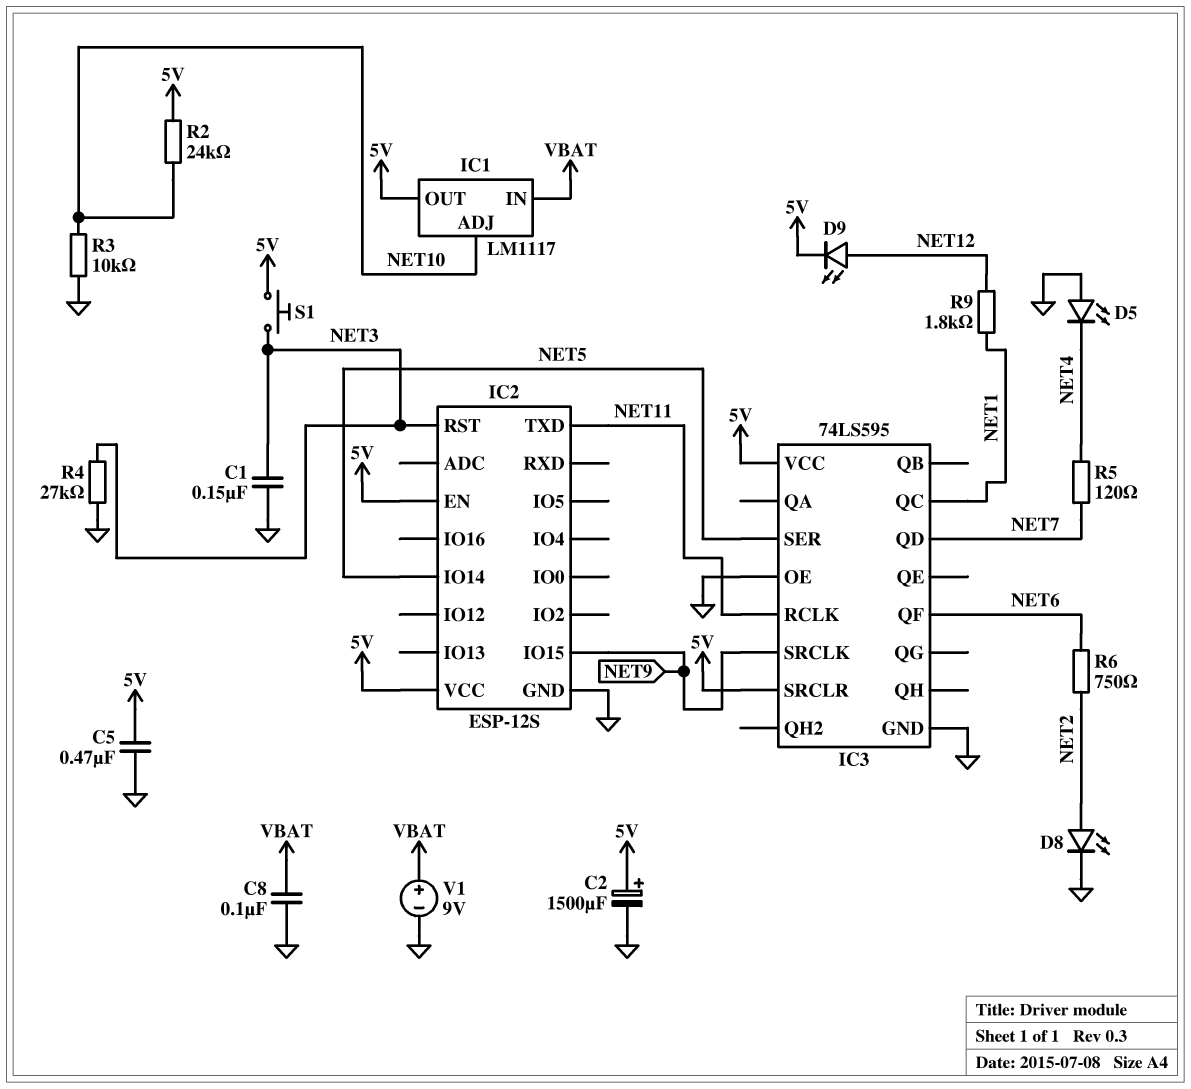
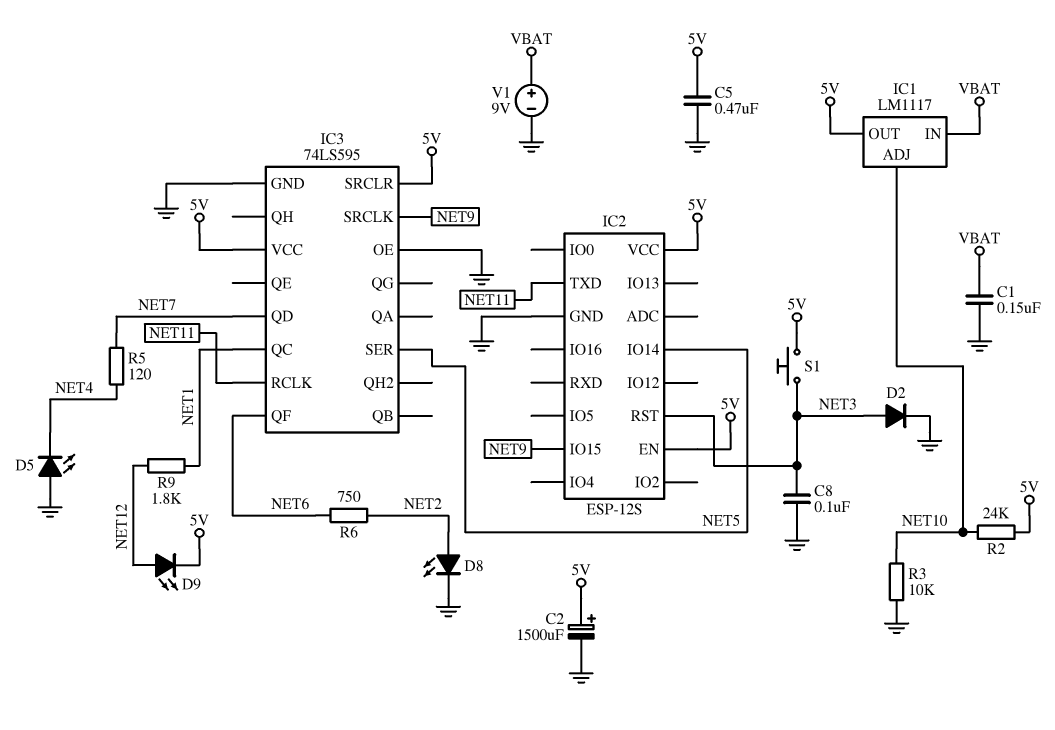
C1: 150nF (GND, NET3) -> 150nF (GND, VBAT)
C8: 100nF (GND, VBAT) -> 100nF (GND, NET3)
D2: none -> diode (A NET3, K GND)
R4: 27k (GND, NET3) -> none

